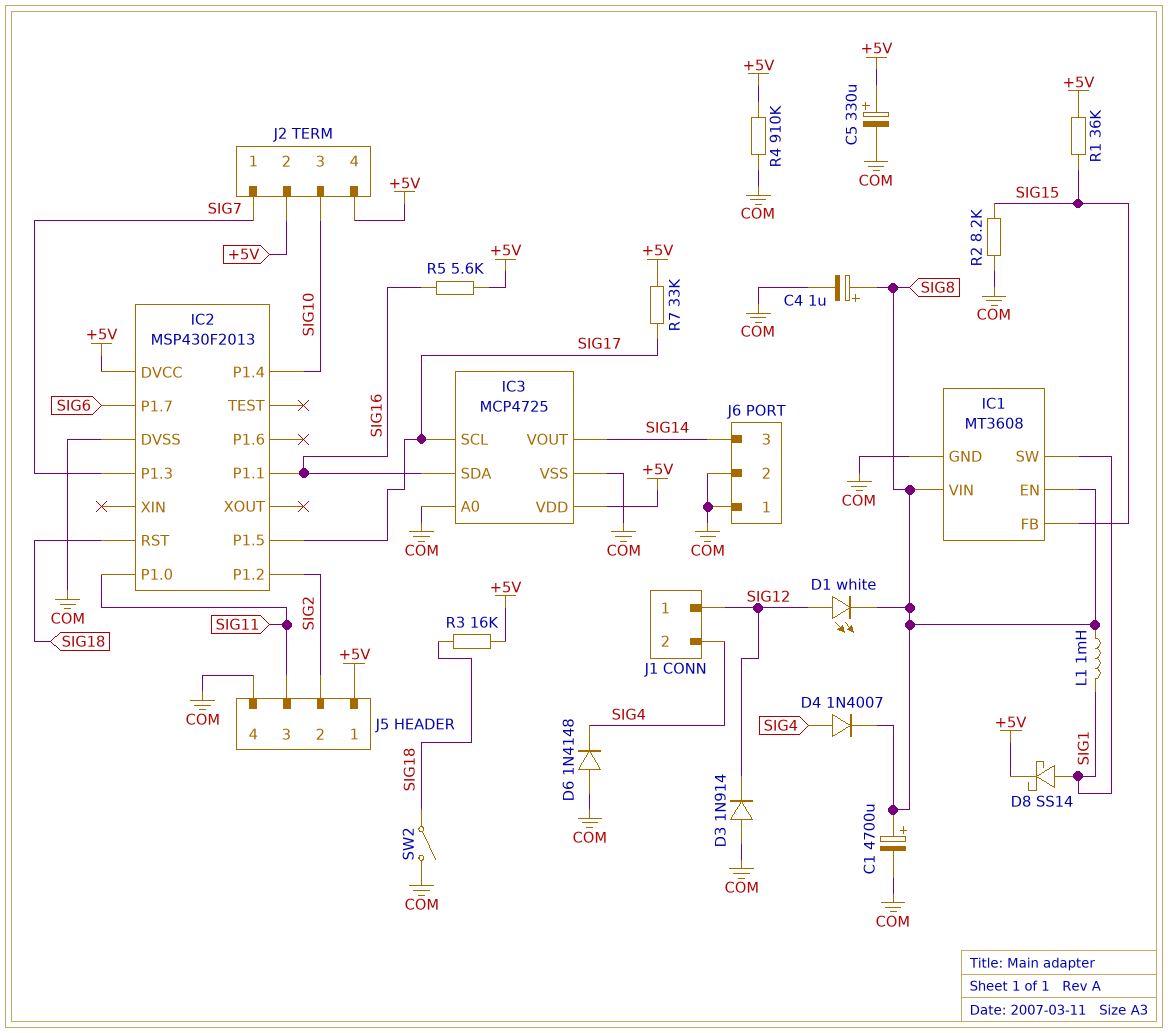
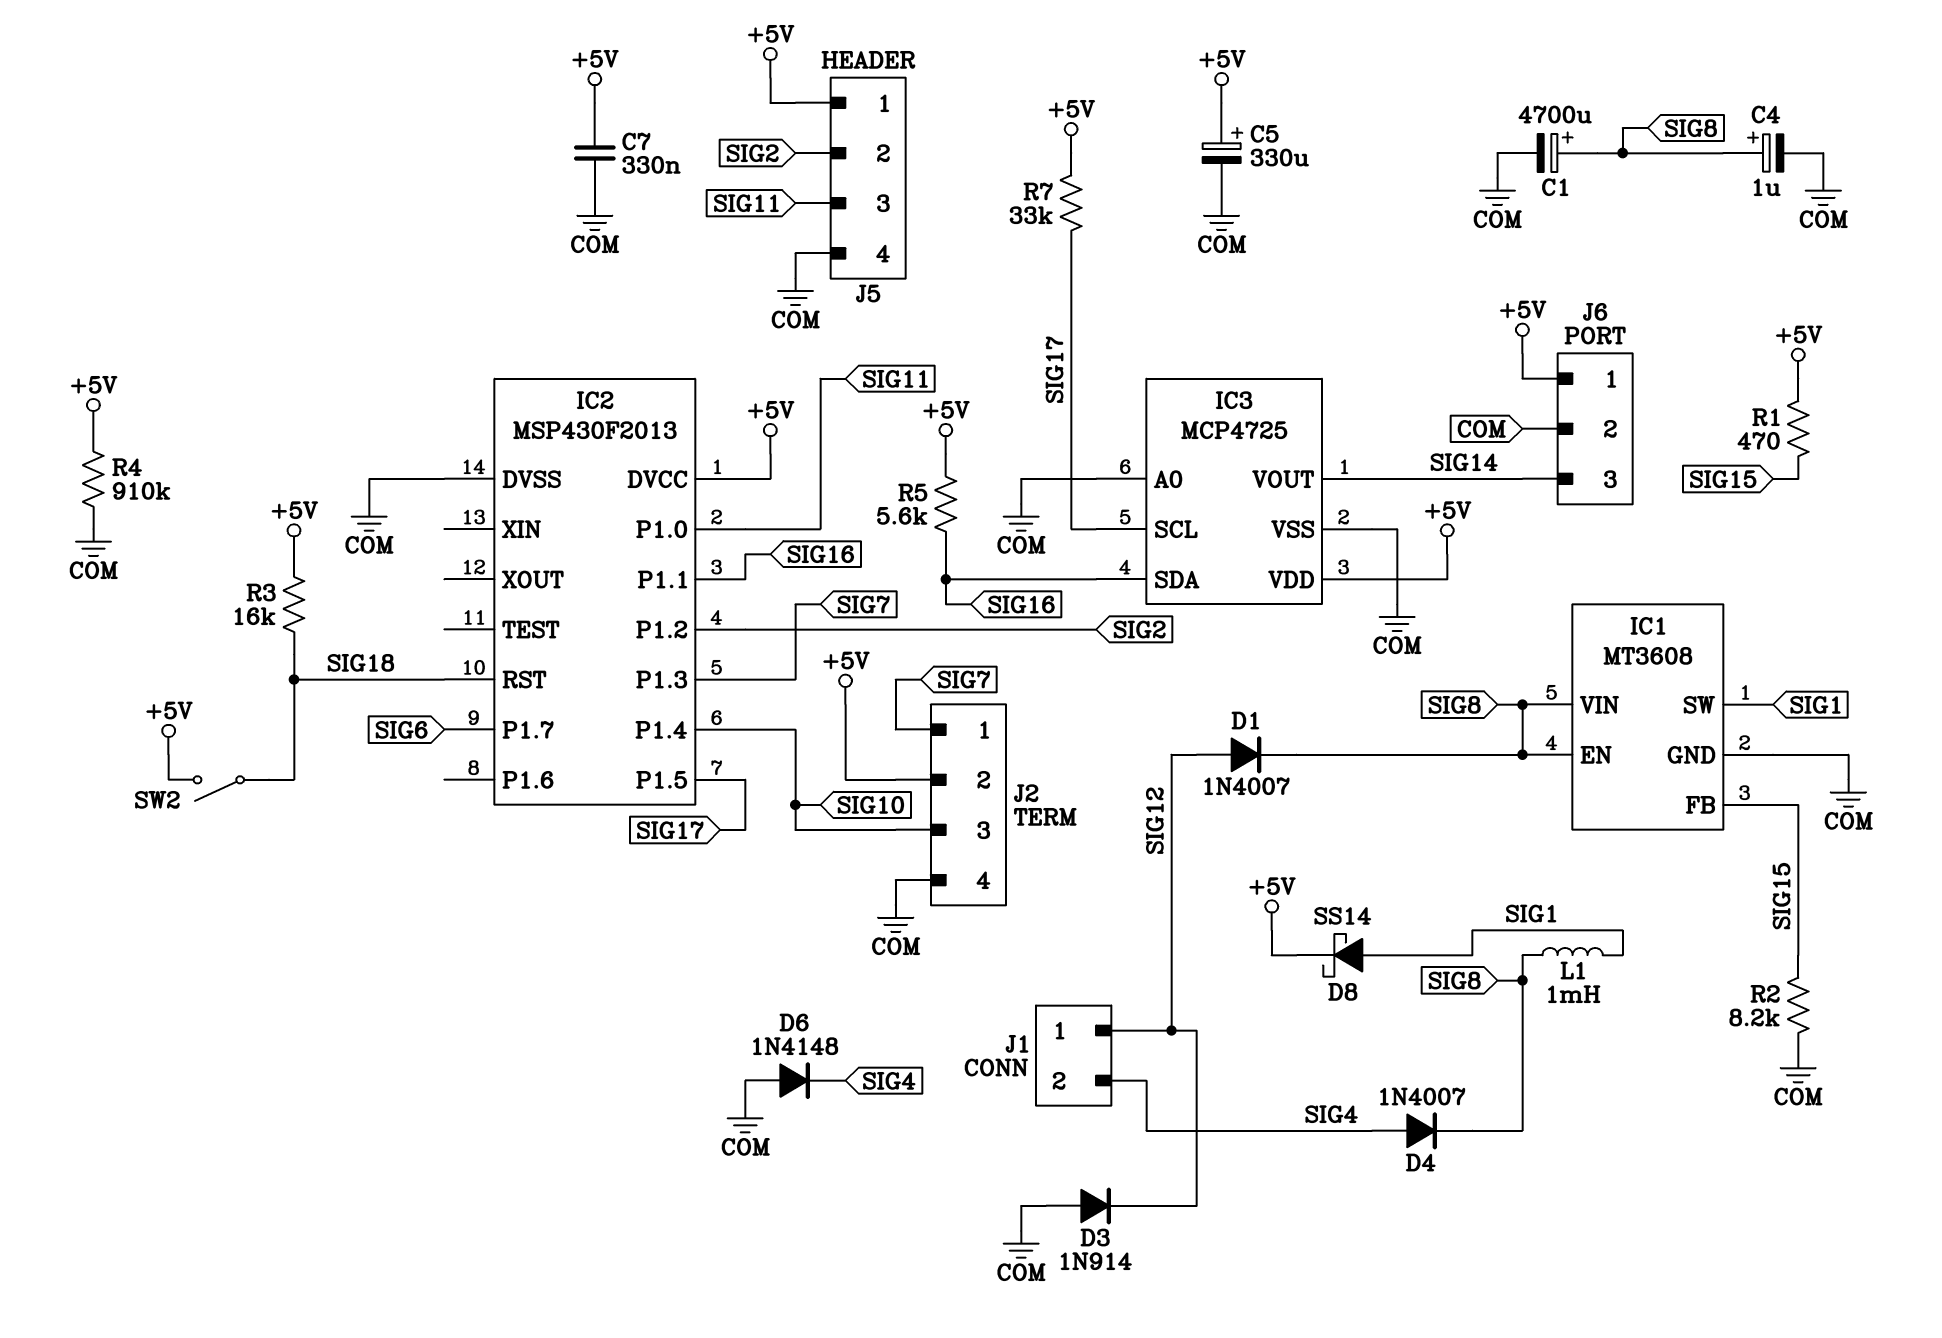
C7: none -> 330nF (+5V, COM)
D1: LED white (A SIG12, K SIG8) -> diode 1N4007 (A SIG12, K SIG8)
J2 pin 4: +5V -> COM
J6 pin 1: COM -> +5V
R1: 36k (+5V, SIG15) -> 470 (+5V, SIG15)
SW2: switch (COM, SIG18) -> switch (+5V, SIG18)

